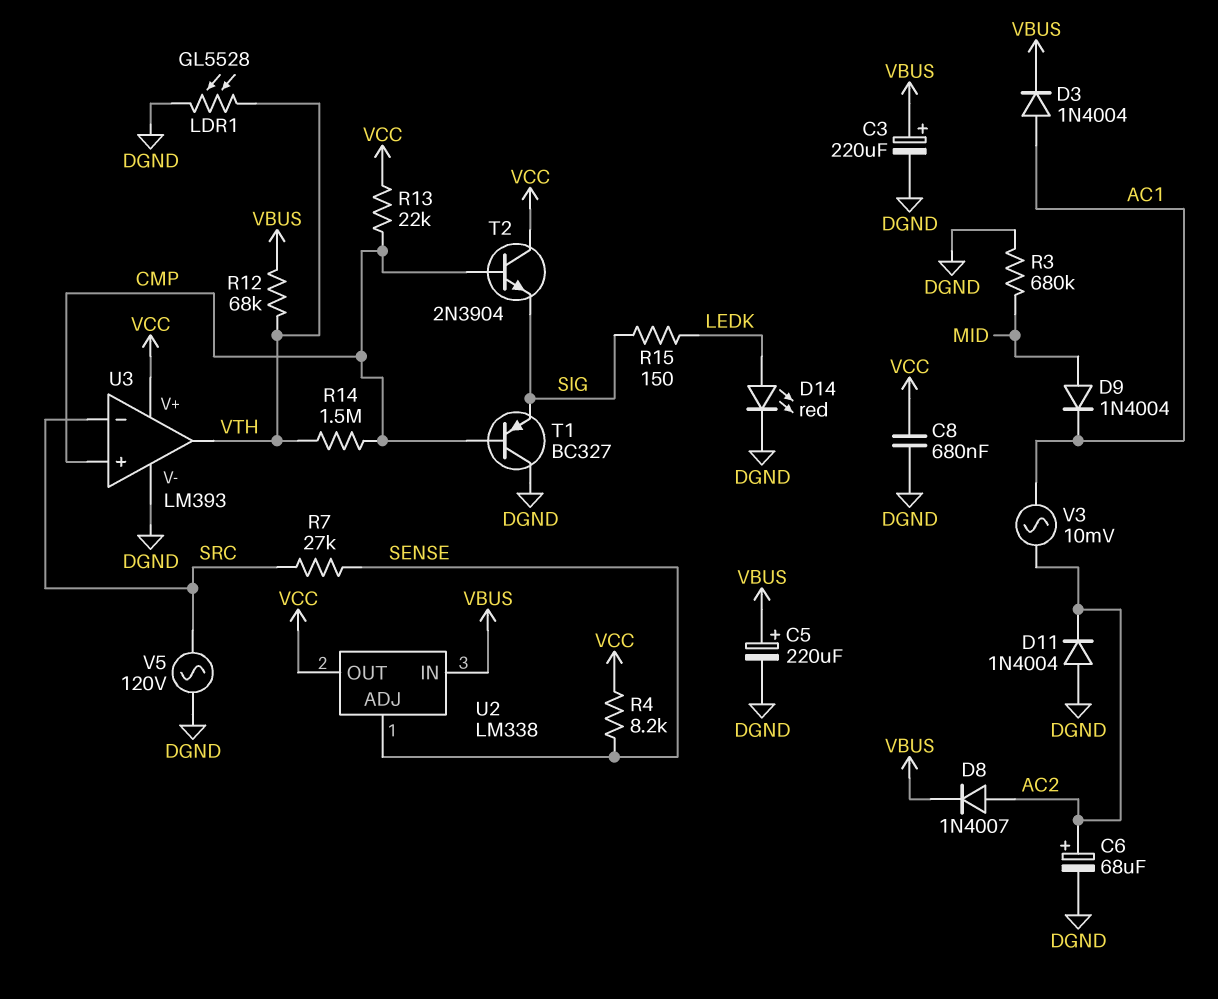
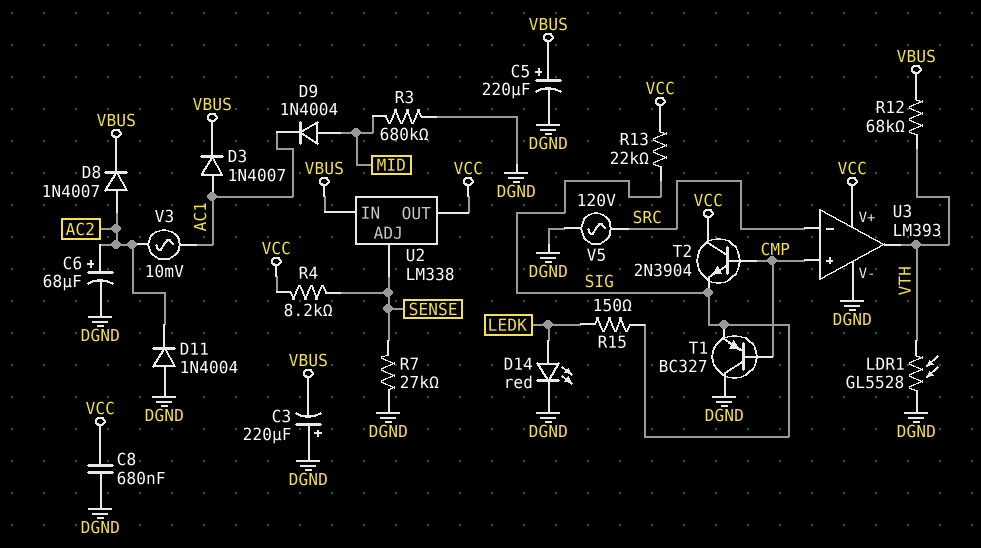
C3: 220uF (plus VBUS, minus DGND) -> 220uF (plus DGND, minus VBUS)
D3: diode 1N4004 (A AC1, K VBUS) -> diode 1N4007 (A AC1, K VBUS)
R7: 27k (SENSE, SRC) -> 27k (DGND, SENSE)
R13: 22k (CMP, VCC) -> 22k (SIG, VCC)
R14: 1.5M (CMP, VTH) -> none

